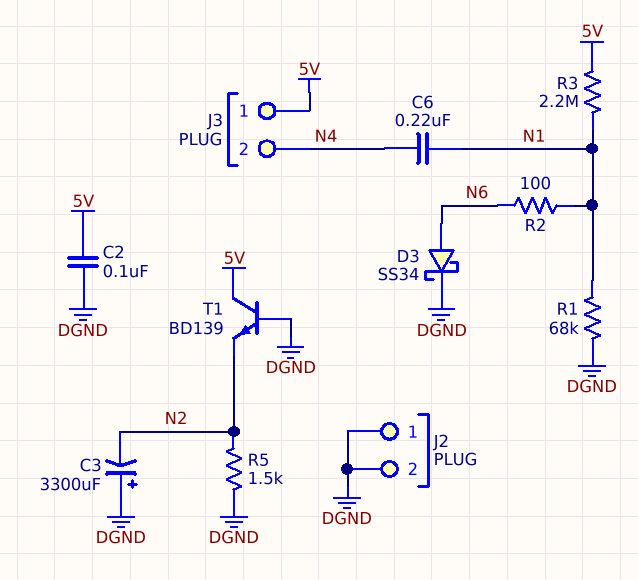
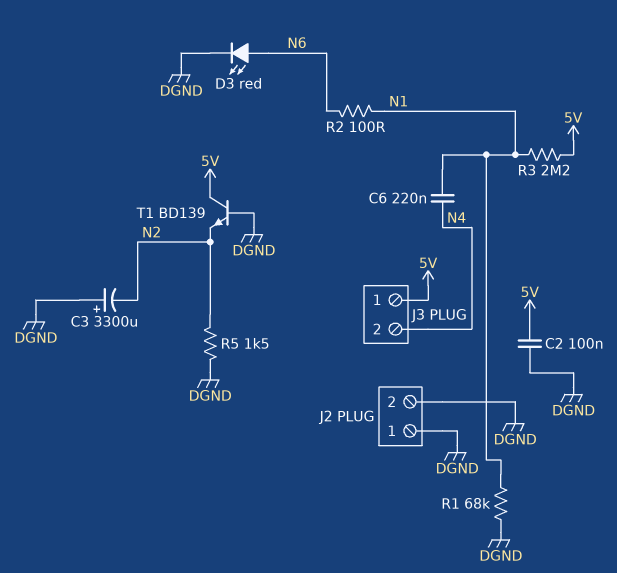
D3: schottky SS34 (A N6, K DGND) -> LED red (A N6, K DGND)

